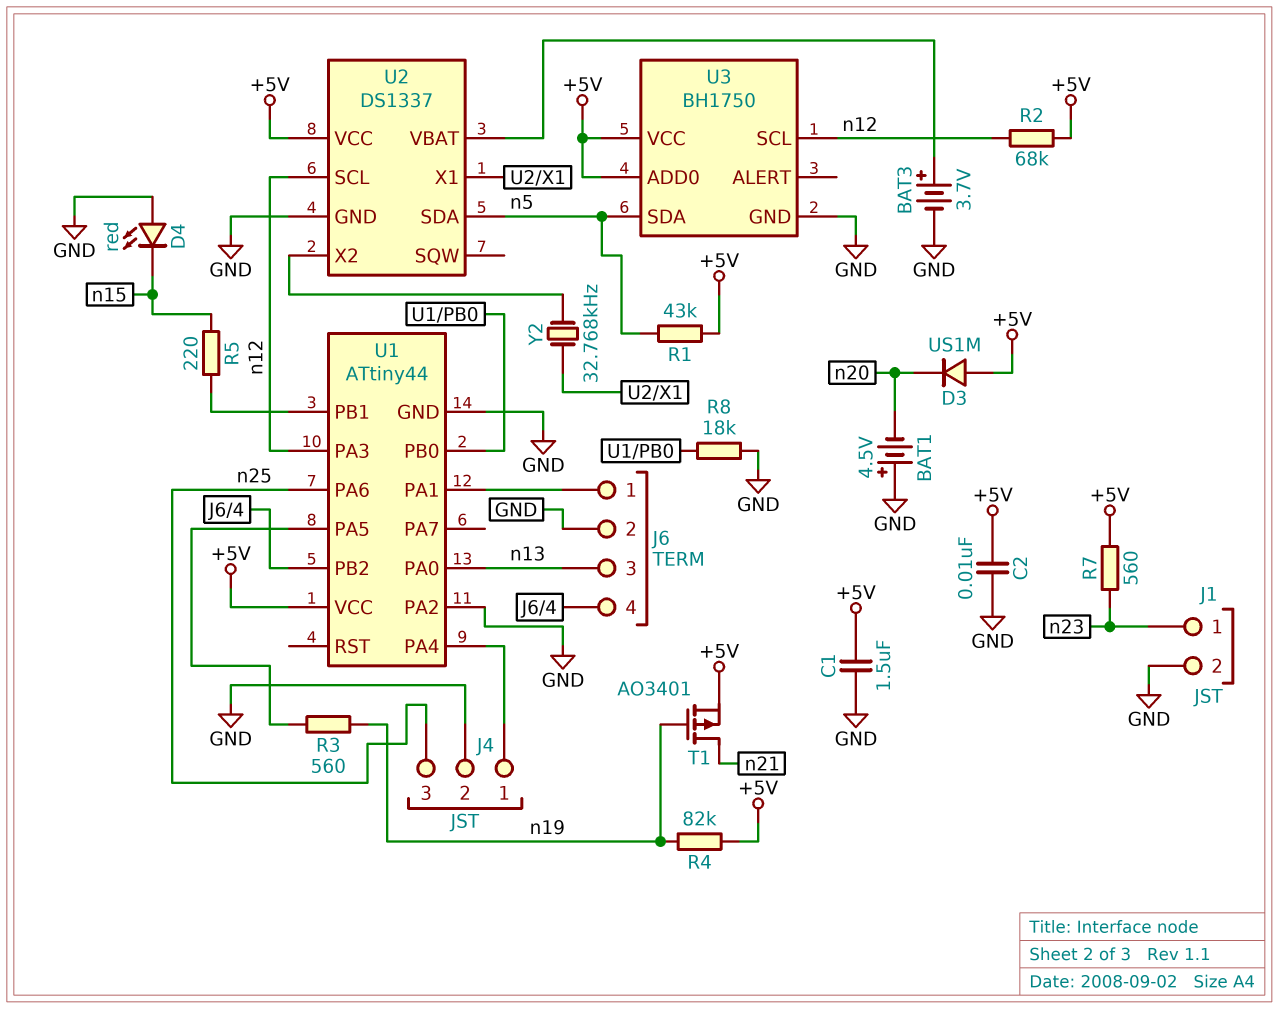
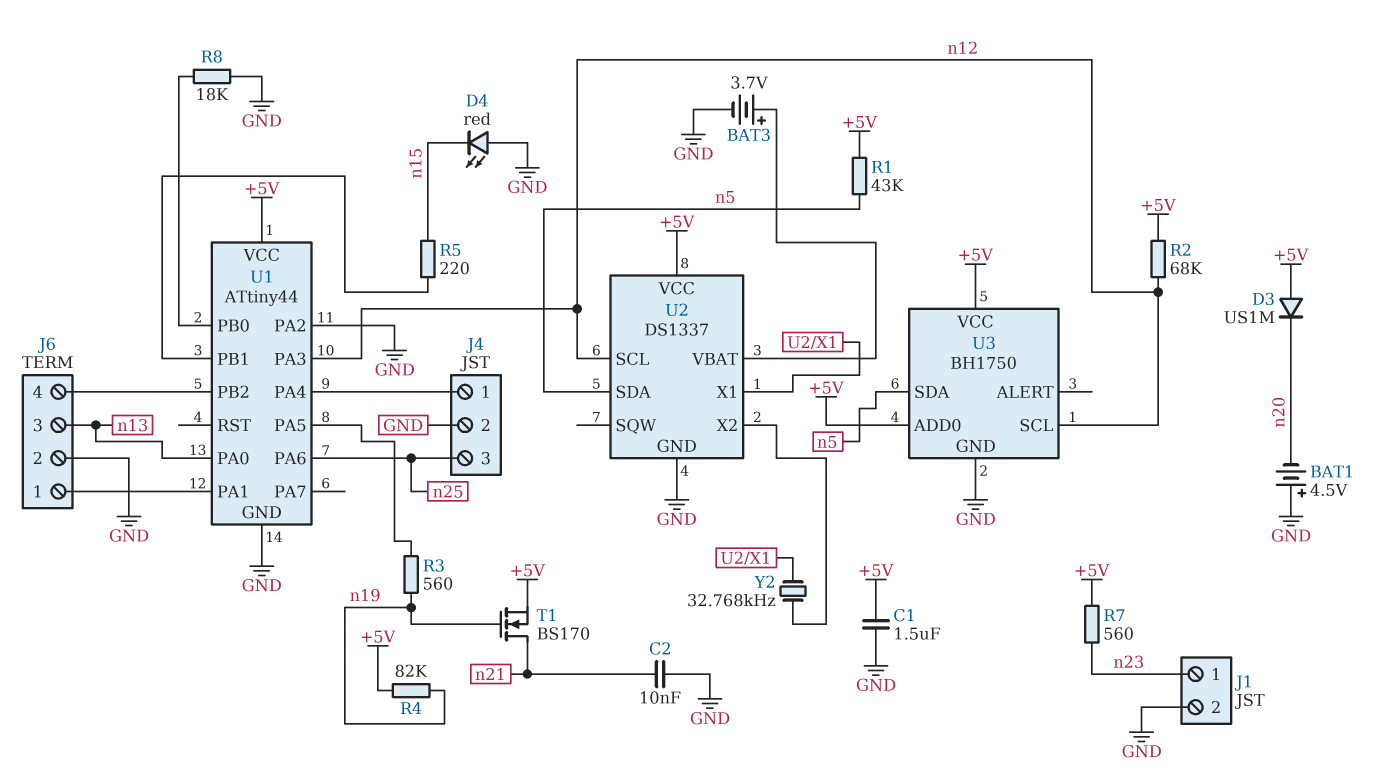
C2: 10nF (+5V, GND) -> 10nF (GND, n21)
T1: PMOS AO3401 (G n19, D n21, S +5V) -> NMOS BS170 (G n19, D n21, S +5V)

